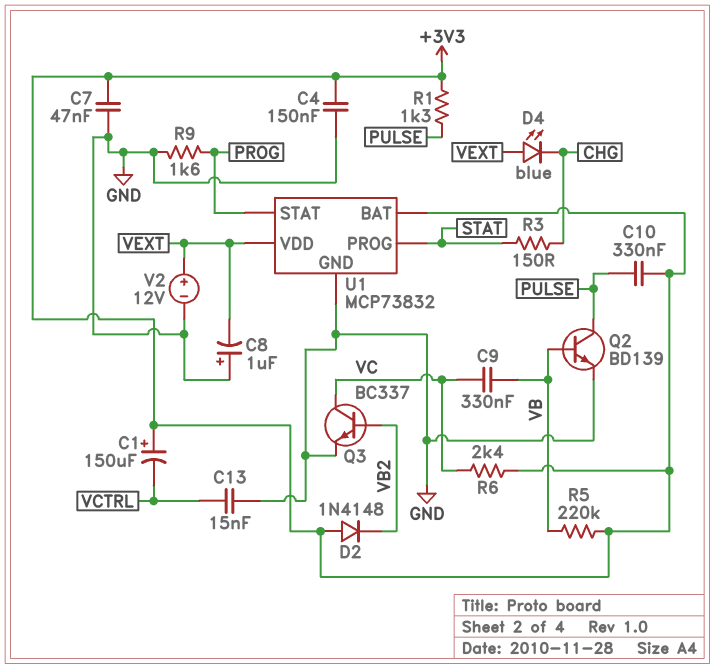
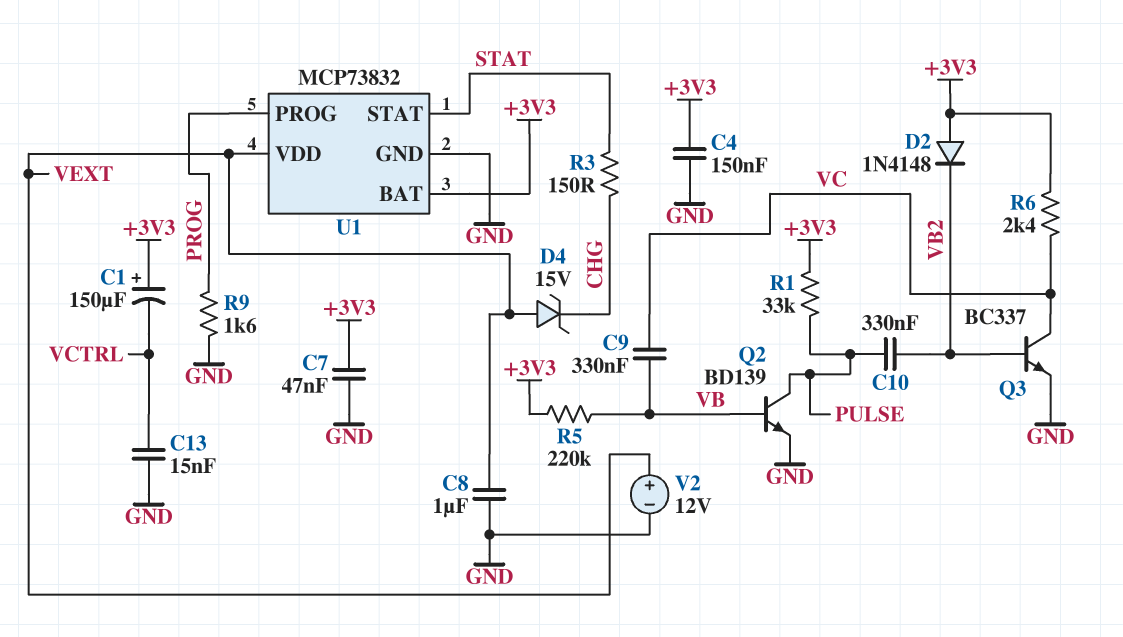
C8: 1uF (plus GND, minus VEXT) -> 1uF (GND, VEXT)
C10: 330nF (+3V3, PULSE) -> 330nF (PULSE, VB2)
D4: LED blue (A VEXT, K CHG) -> zener 15V (A VEXT, K CHG)
R1: 1.3k (+3V3, PULSE) -> 33k (+3V3, PULSE)
U1 pin PROG: STAT -> PROG
U1 pin STAT: PROG -> STAT

